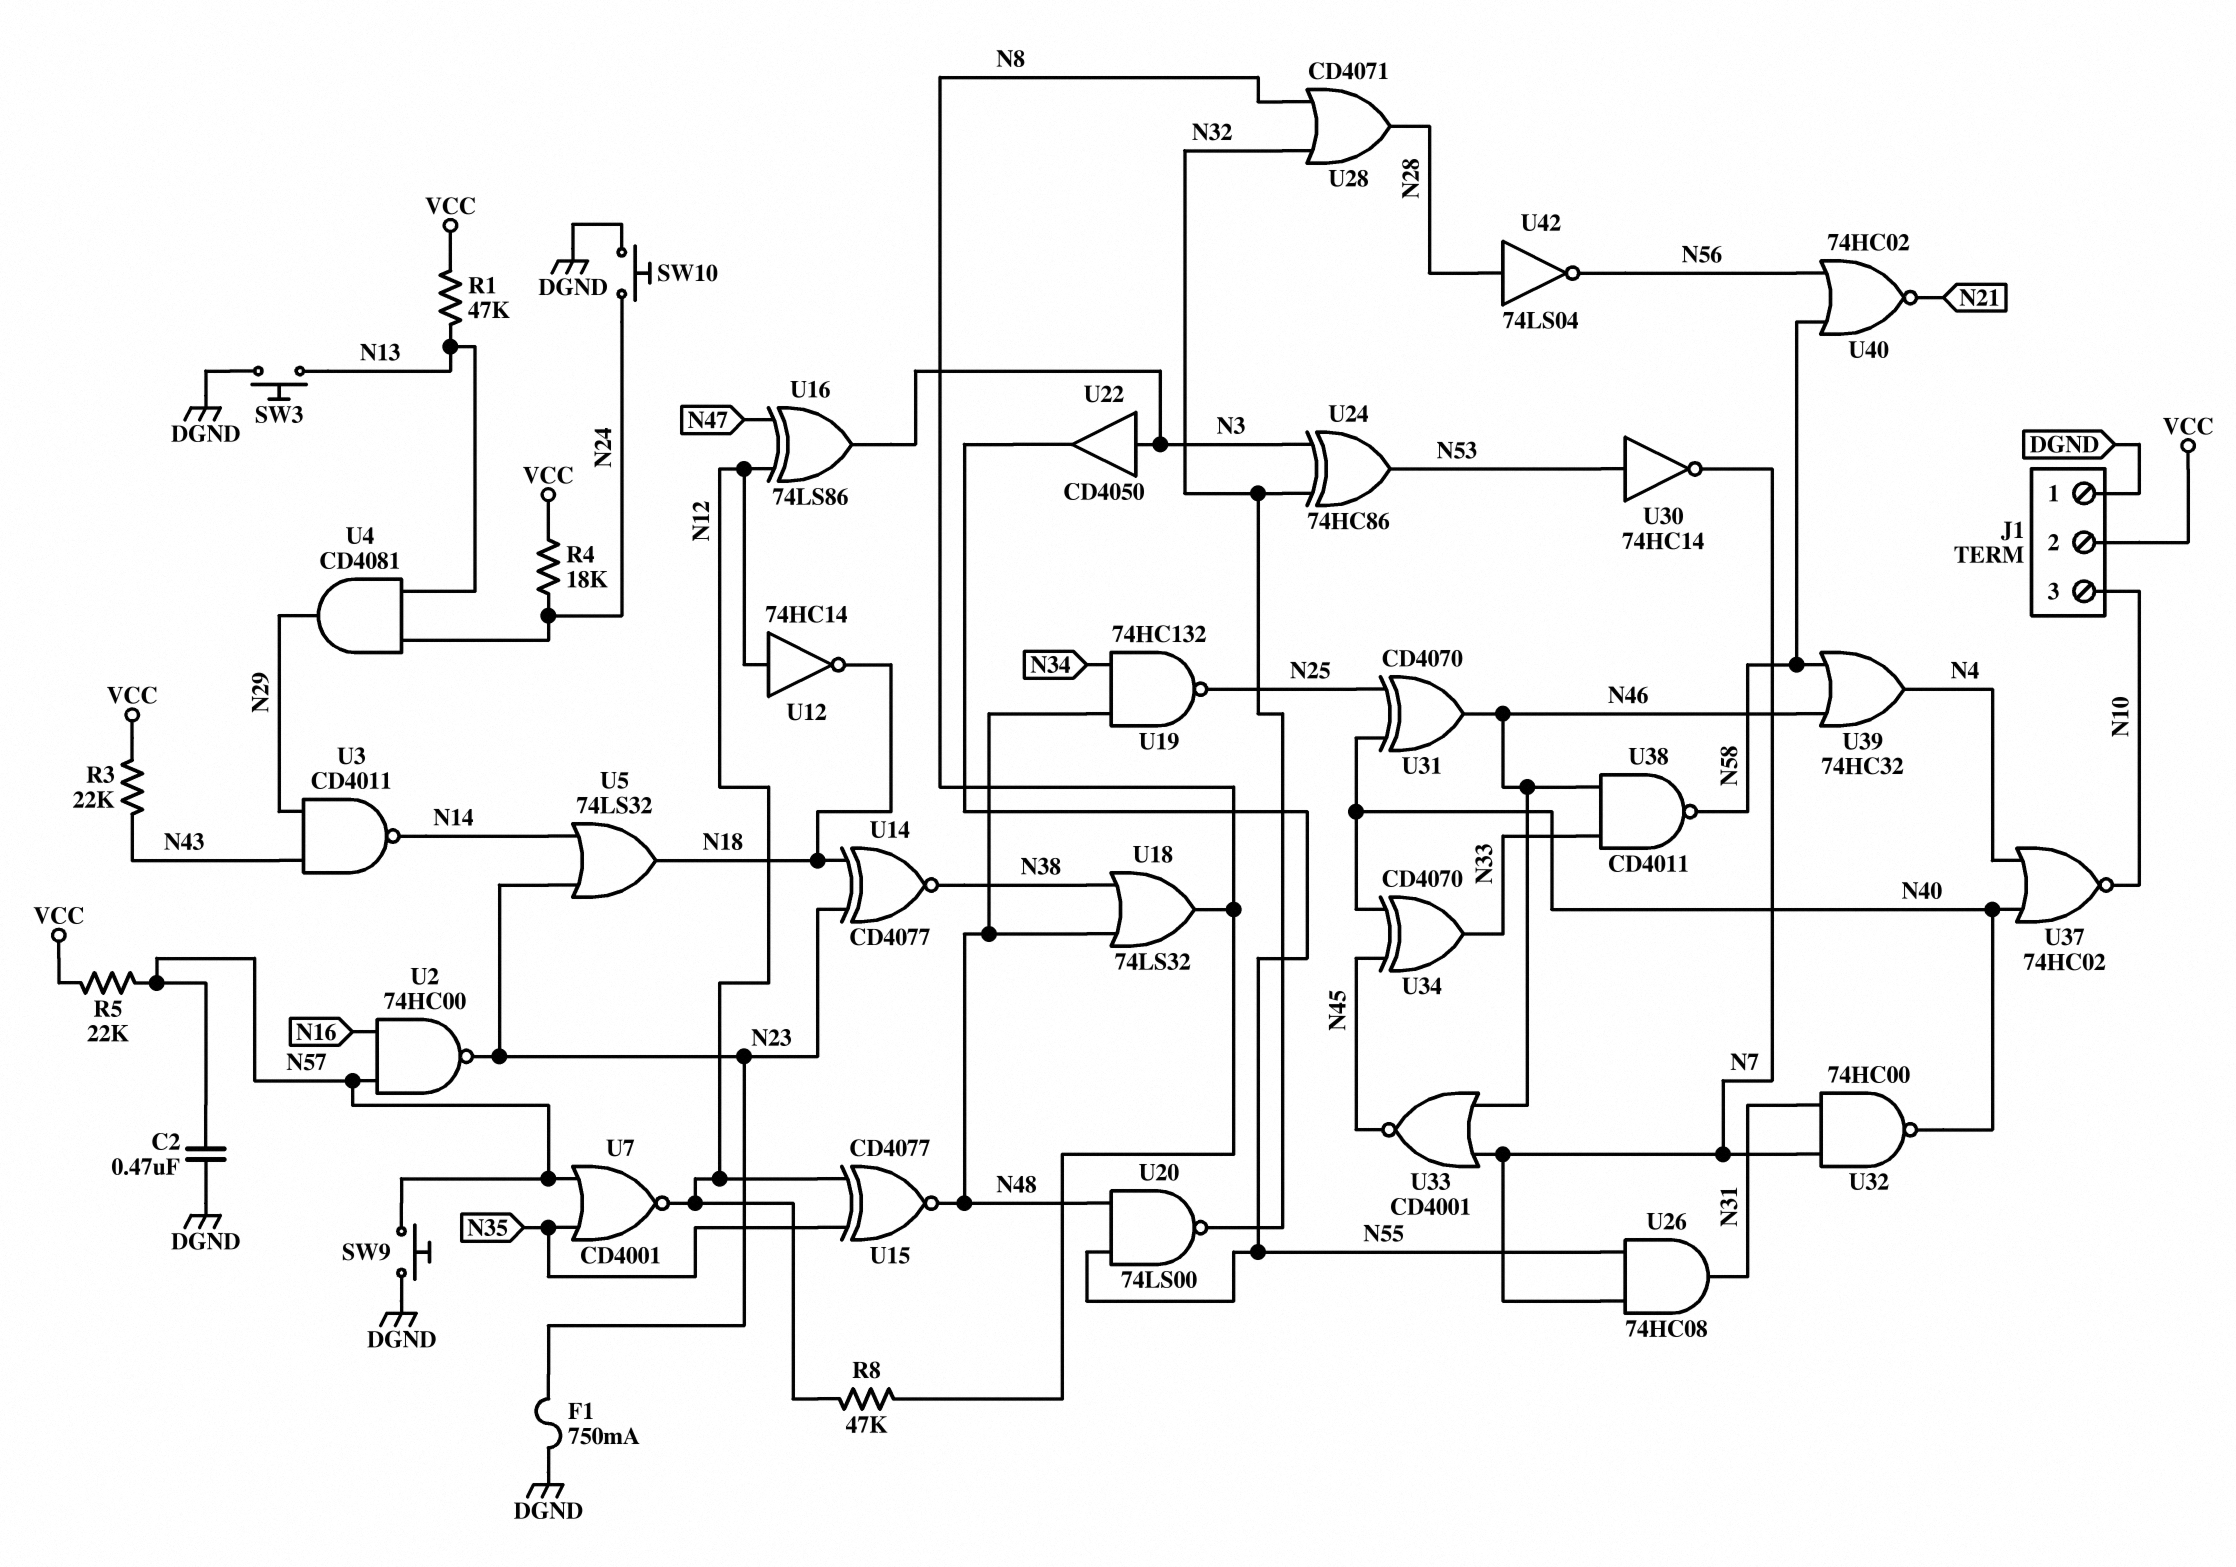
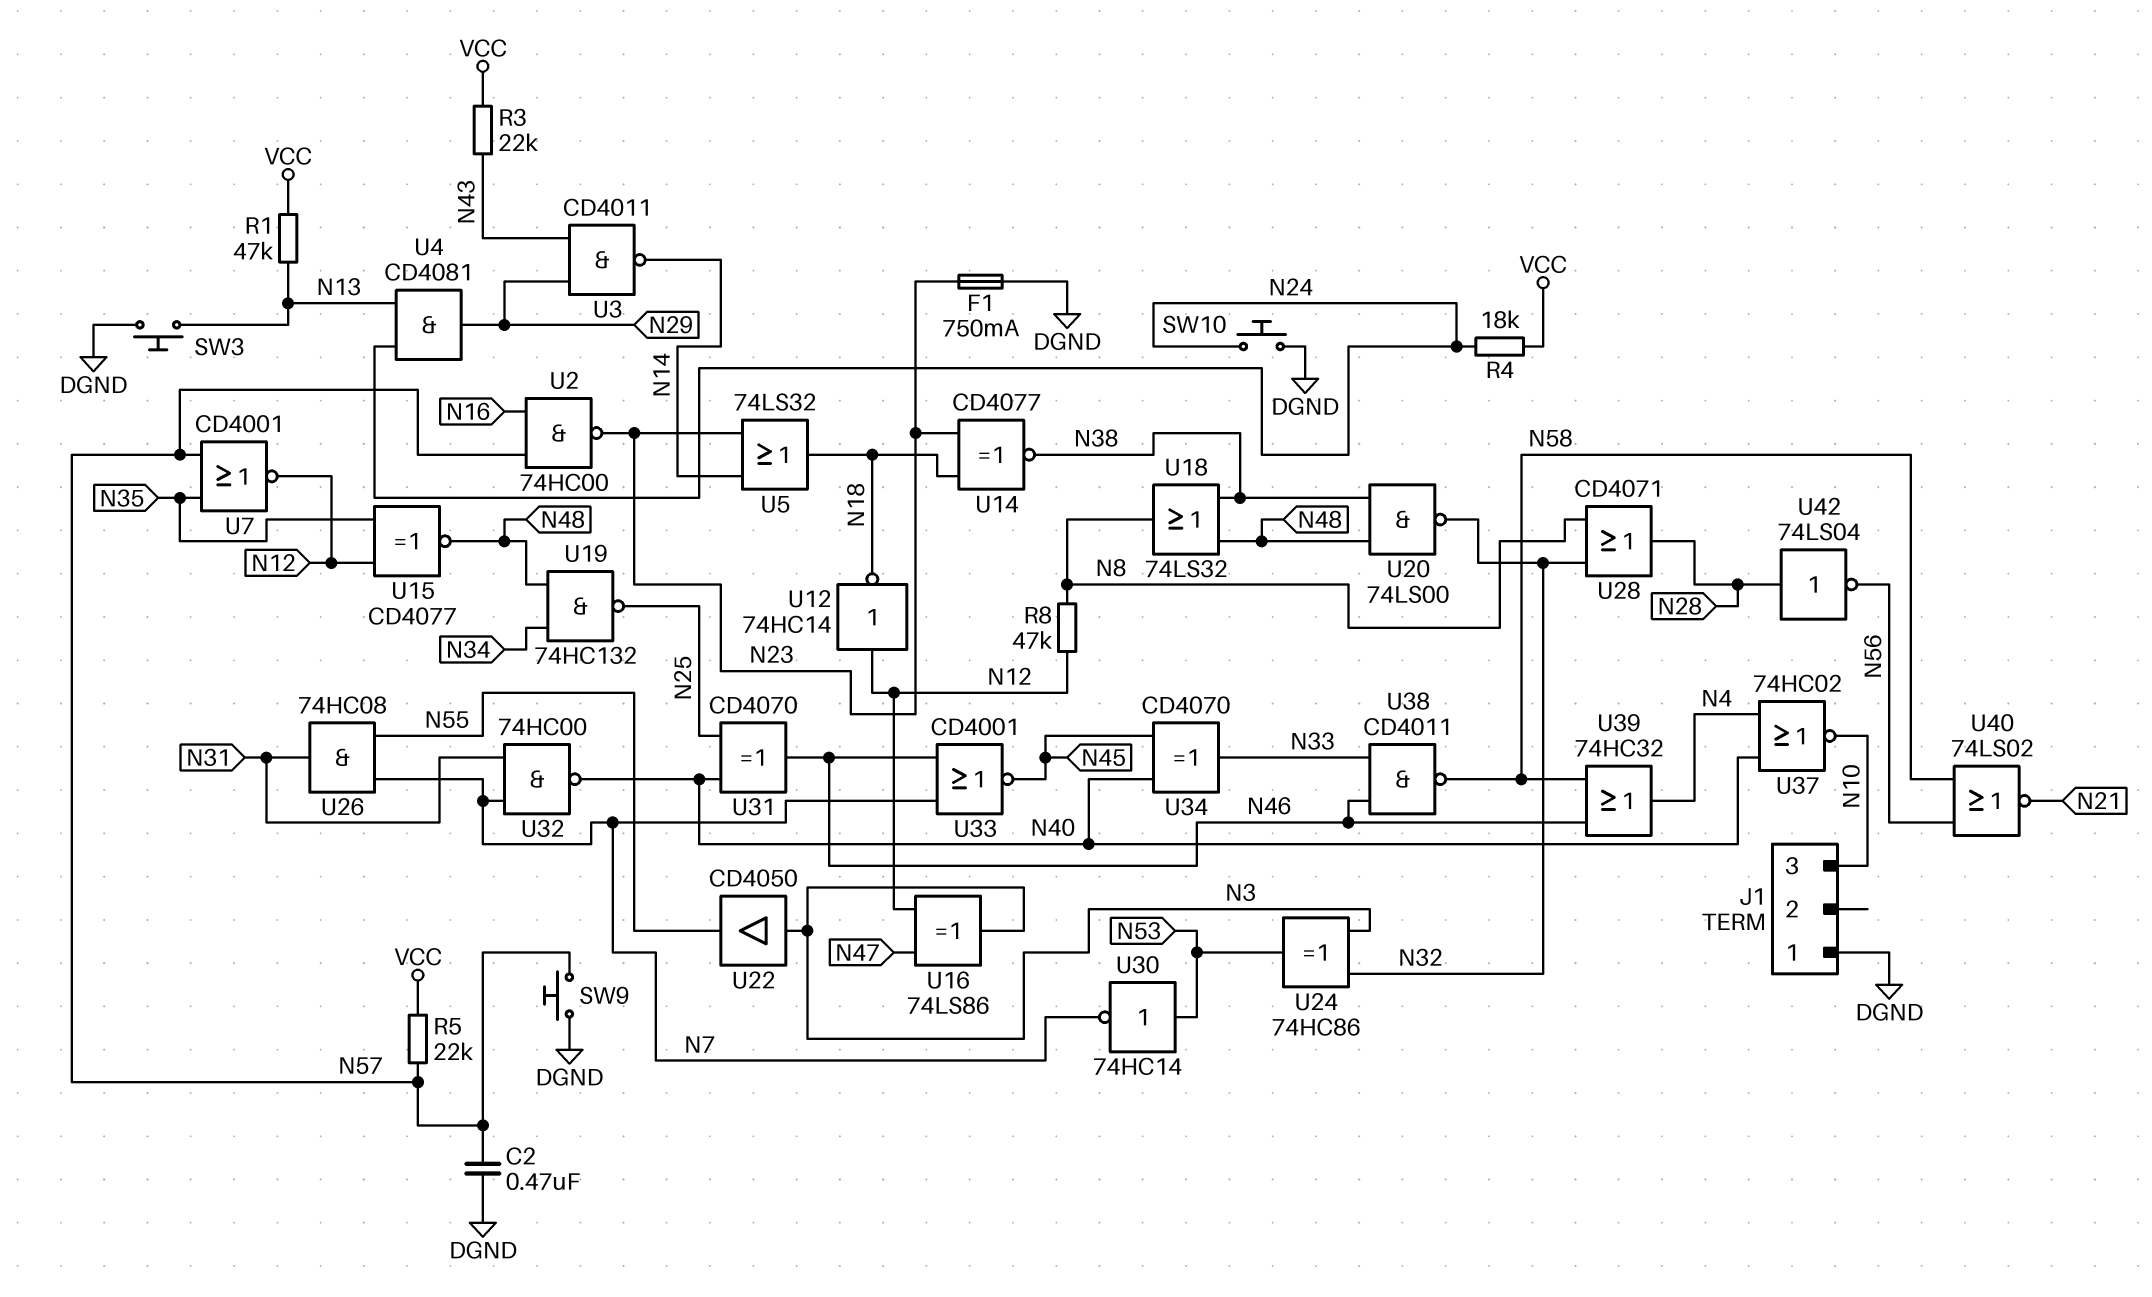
J1 pin 2: VCC -> none
U20: NAND 74LS00 (in N48, in N55, out N32) -> NAND 74LS00 (in N38, in N48, out N32)
U40: NOR 74HC02 (in N56, in N58, out N21) -> NOR 74LS02 (in N56, in N58, out N21)

